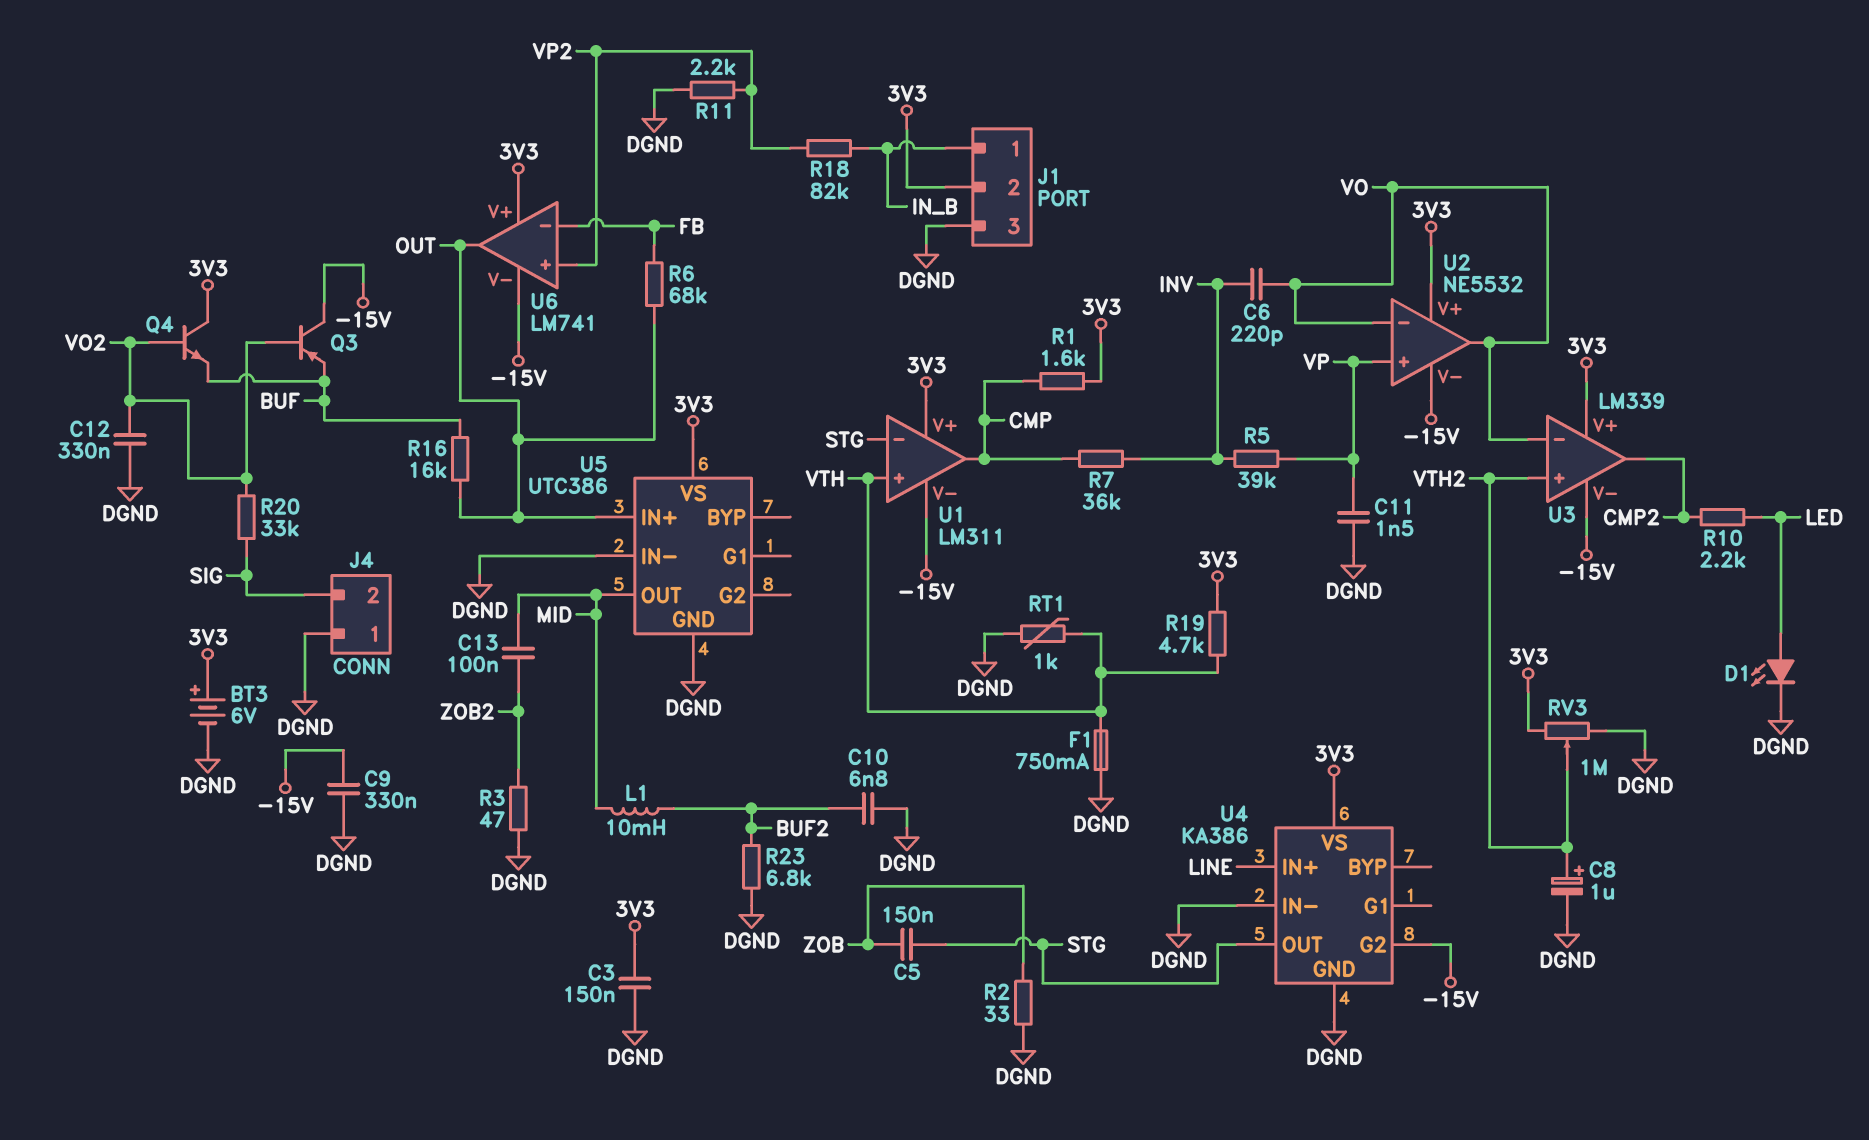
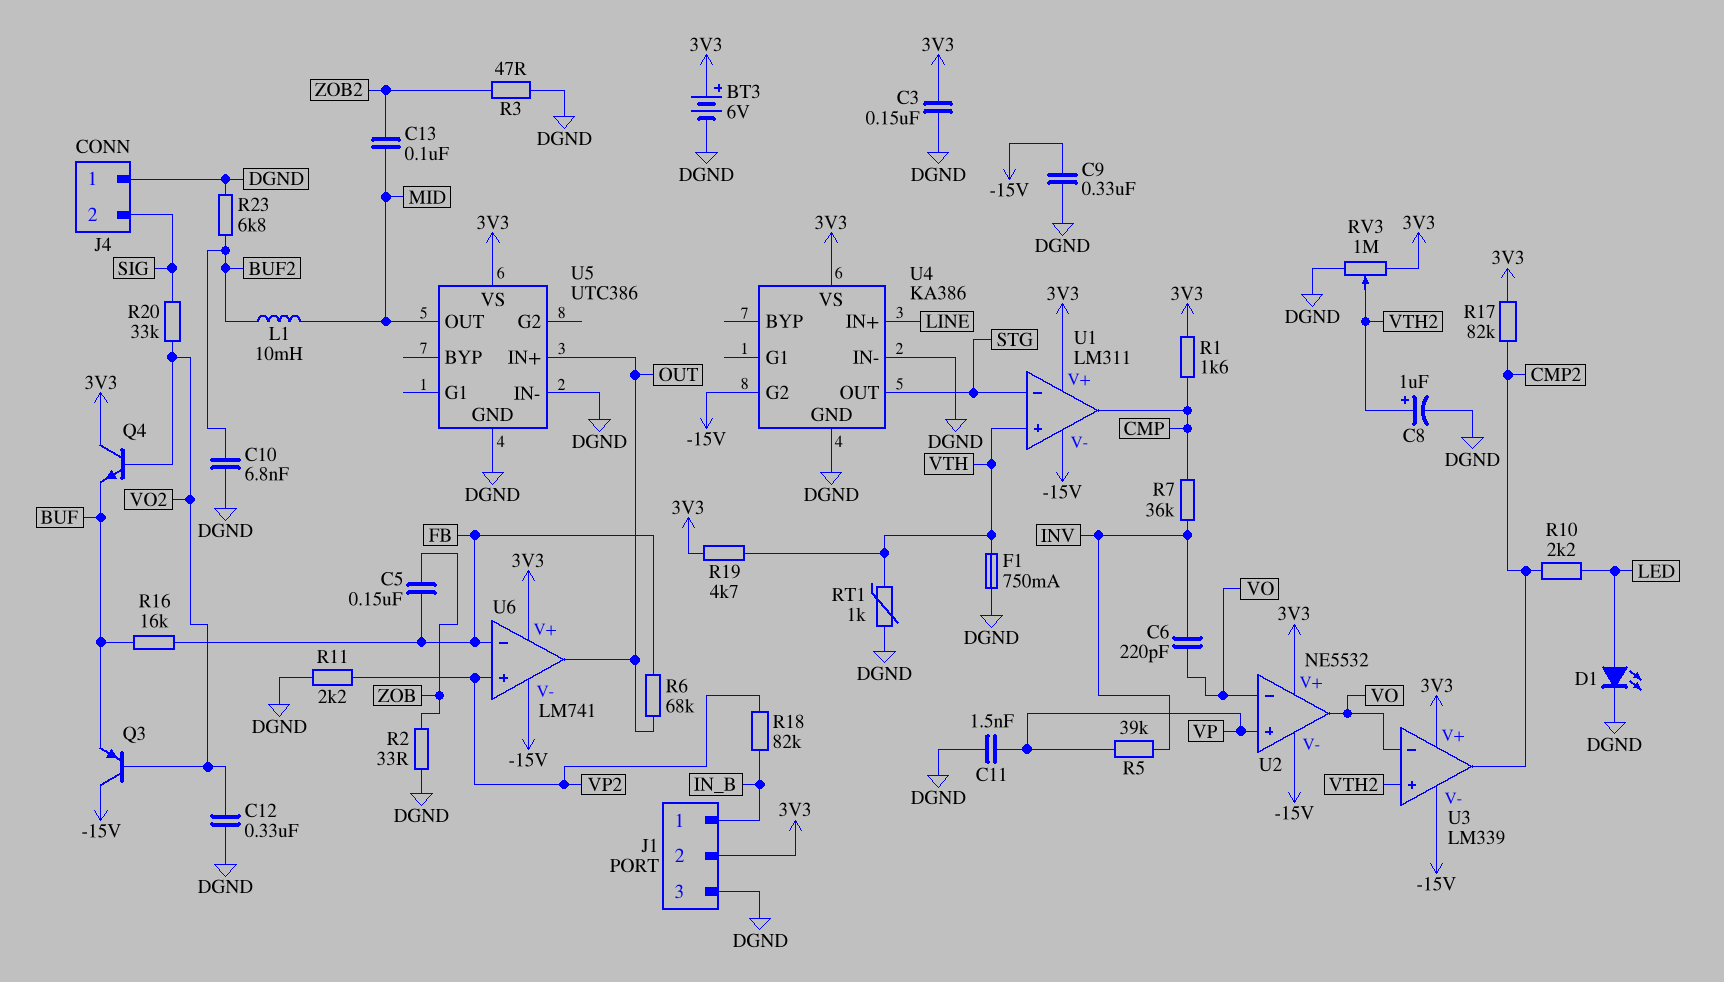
C5: 150nF (STG, ZOB) -> 150nF (FB, ZOB)
R16: 16k (BUF, OUT) -> 16k (BUF, FB)
R17: none -> 82k (3V3, CMP2)

